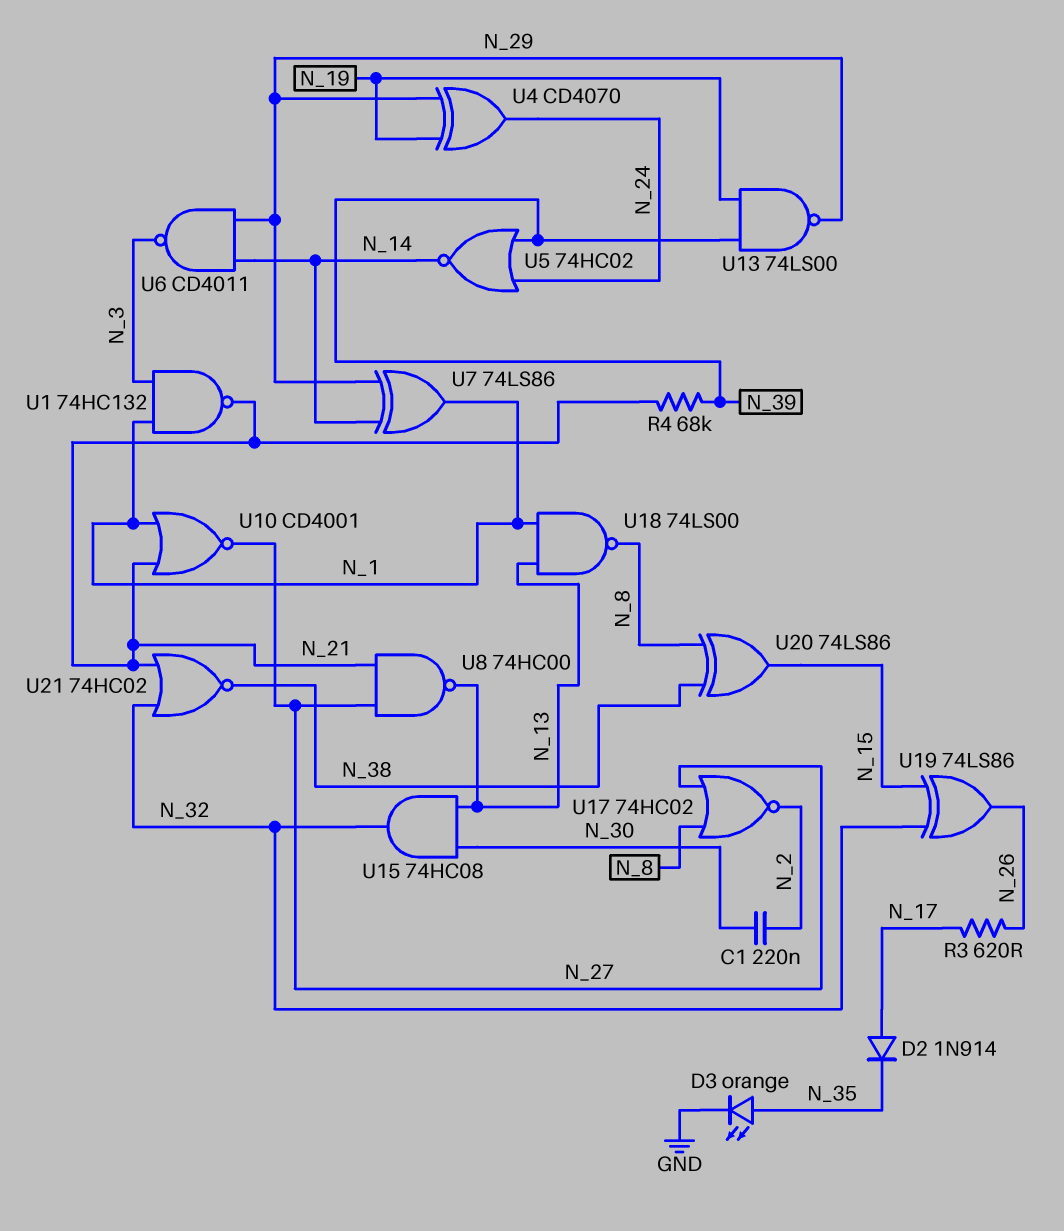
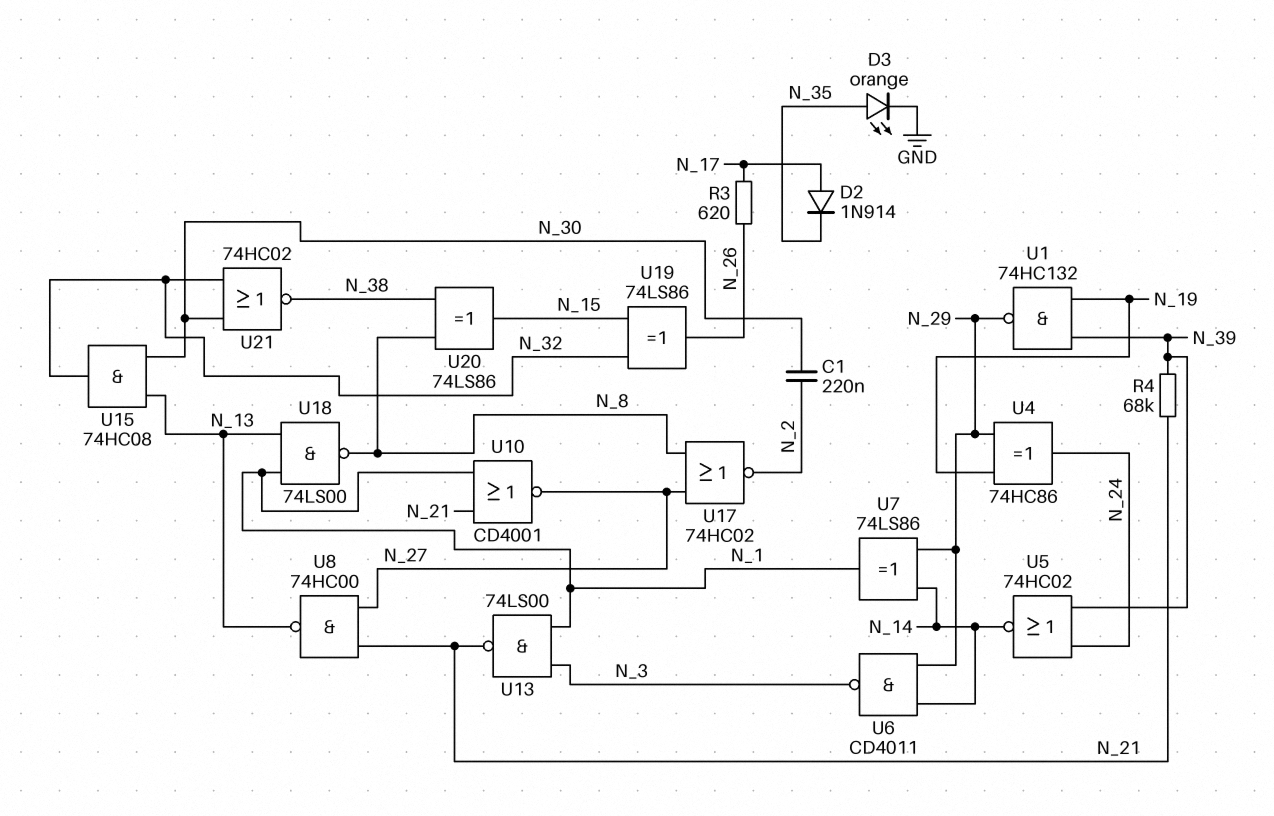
U1: NAND 74HC132 (in N_1, in N_3, out N_21) -> NAND 74HC132 (in N_19, in N_39, out N_29)
U4: XOR CD4070 (in N_19, in N_29, out N_24) -> XOR 74HC86 (in N_19, in N_29, out N_24)
U13: NAND 74LS00 (in N_19, in N_39, out N_29) -> NAND 74LS00 (in N_1, in N_3, out N_21)
U21: NOR 74HC02 (in N_21, in N_32, out N_38) -> NOR 74HC02 (in N_30, in N_32, out N_38)

